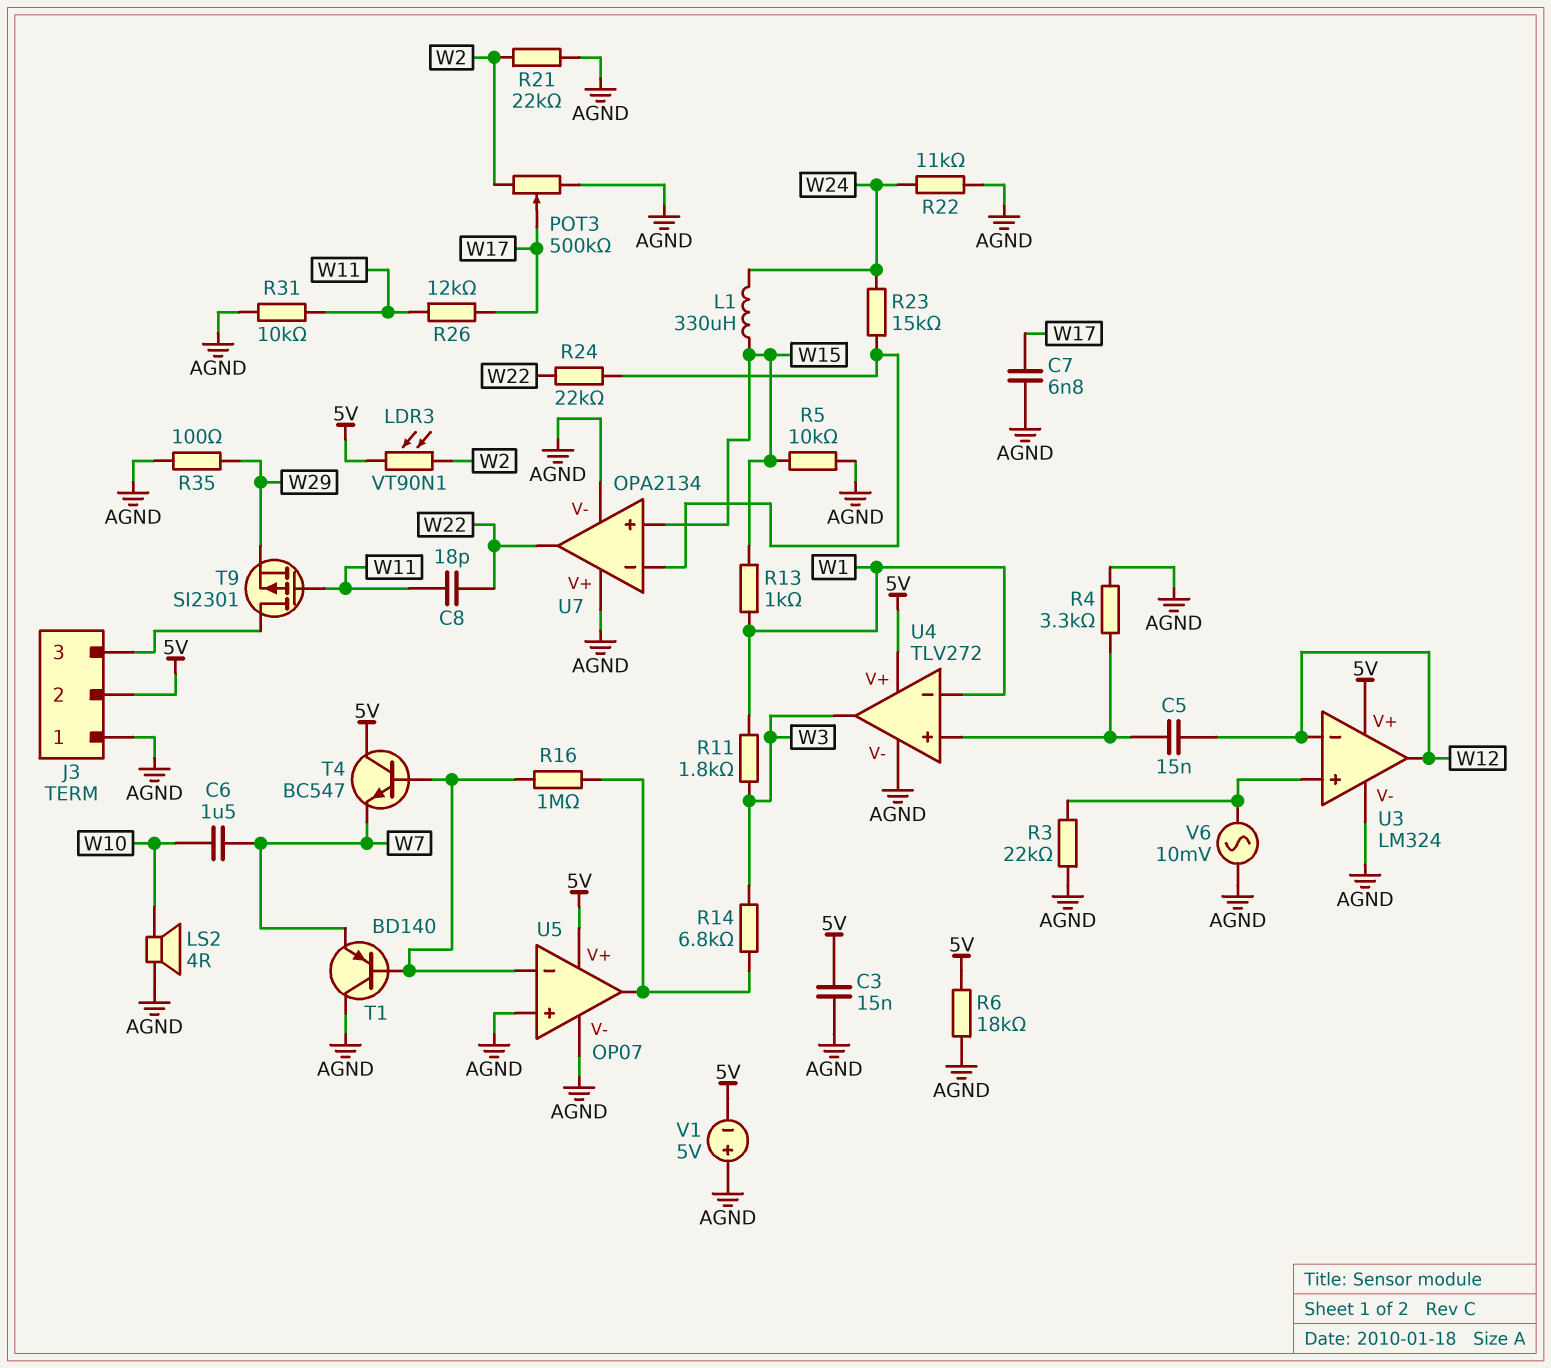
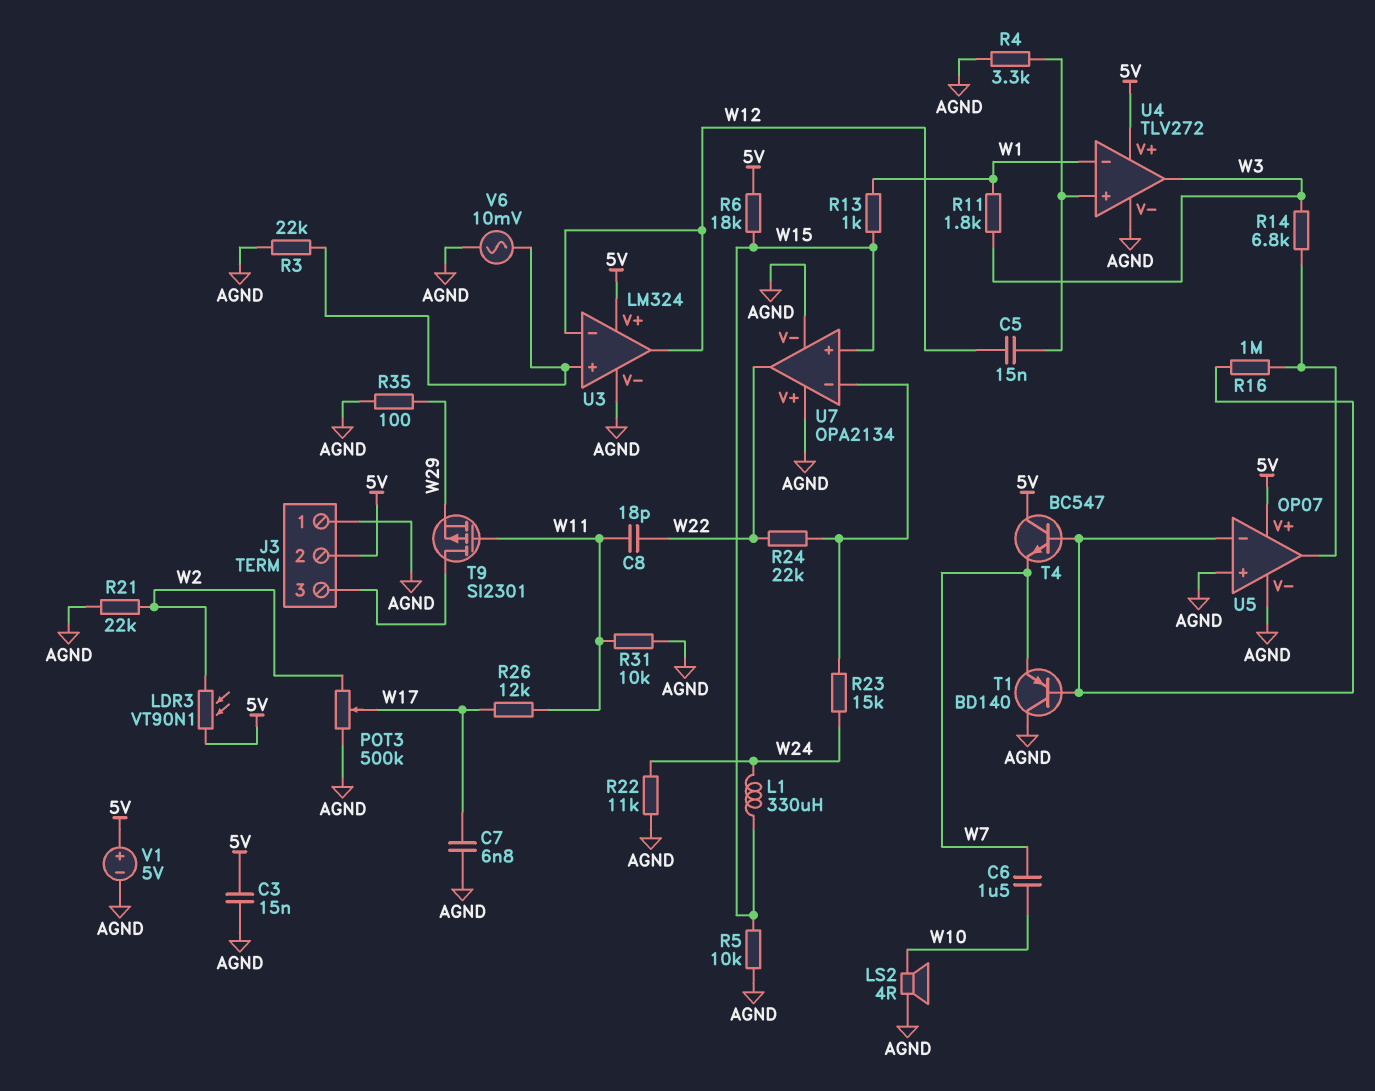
R6: 18k (5V, AGND) -> 18k (5V, W15)
V1: 5V (plus AGND, minus 5V) -> 5V (plus 5V, minus AGND)

